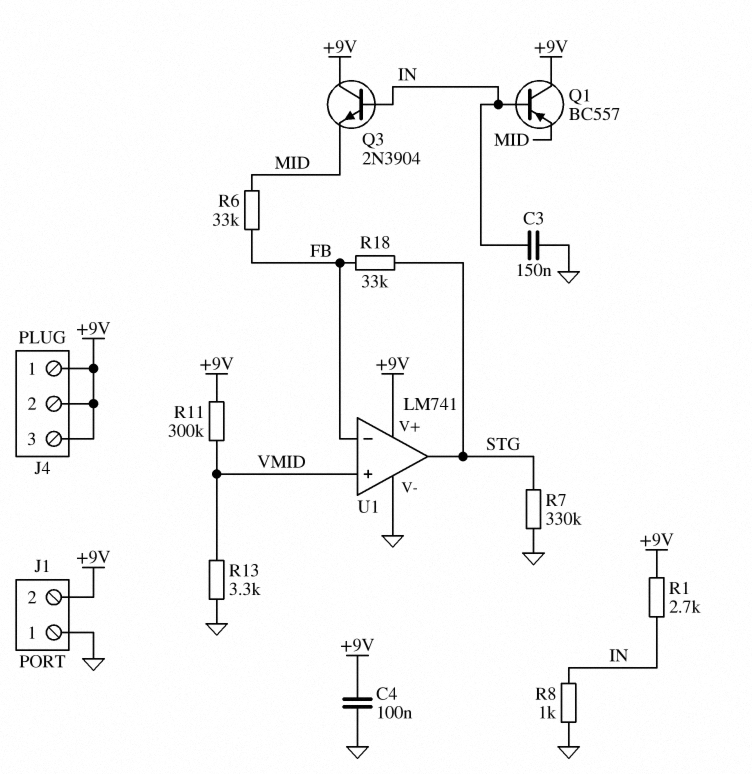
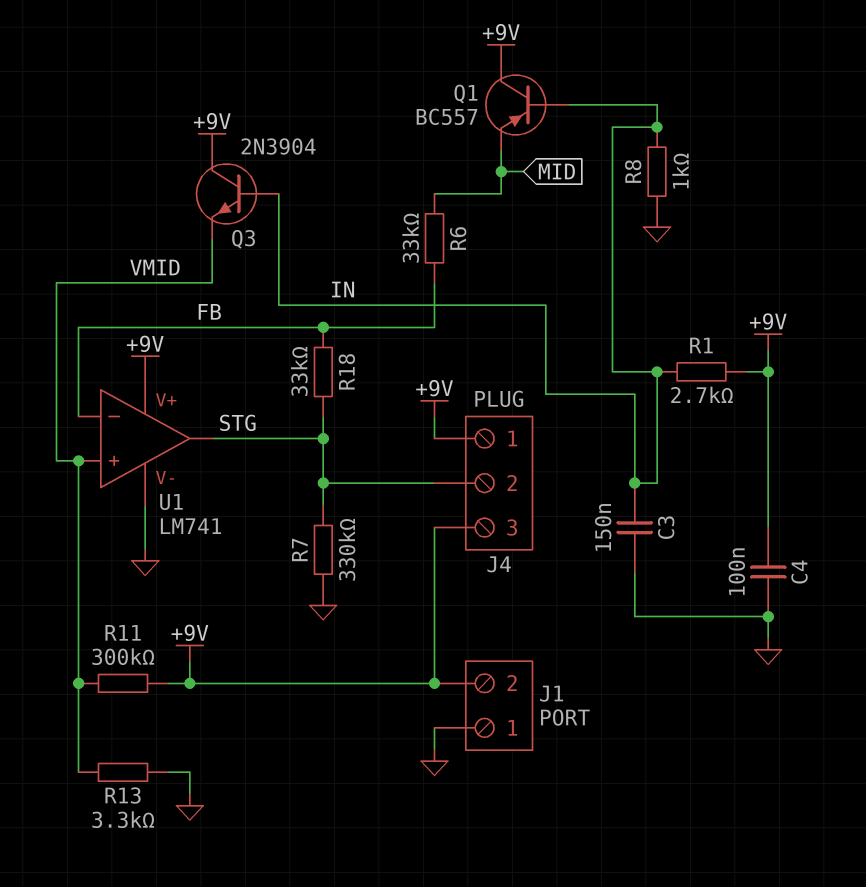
J4 pin 2: +9V -> STG
Q3: NPN 2N3904 (B IN, C +9V, E MID) -> NPN 2N3904 (B IN, C +9V, E VMID)

